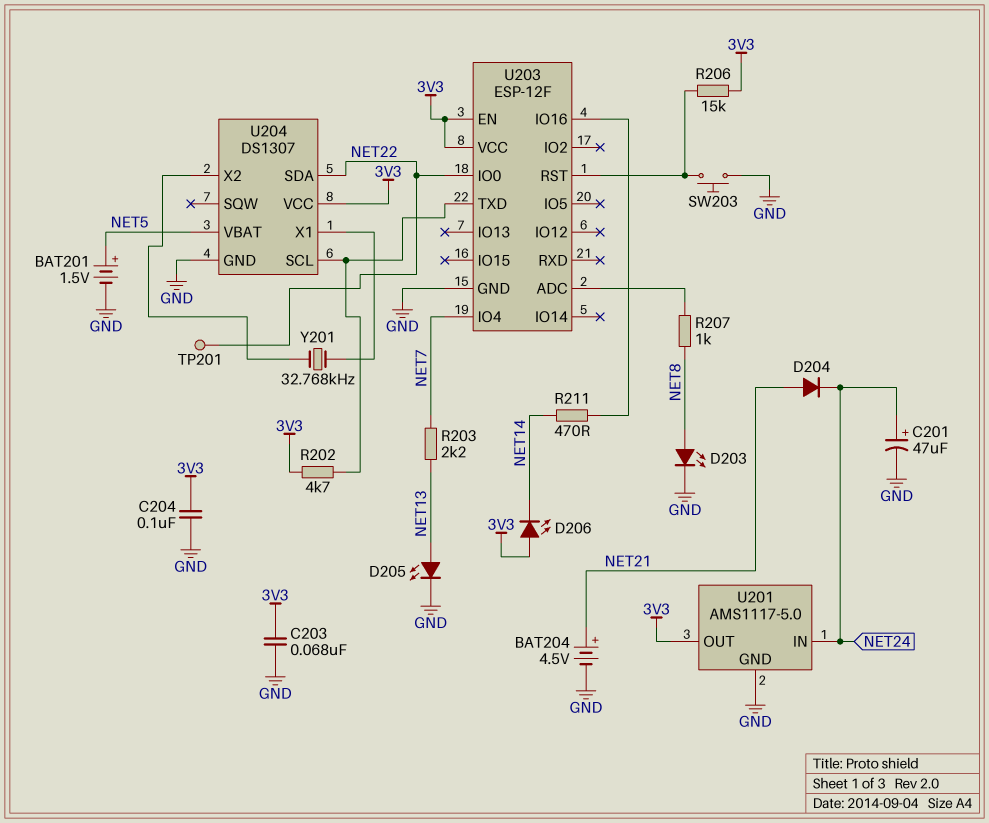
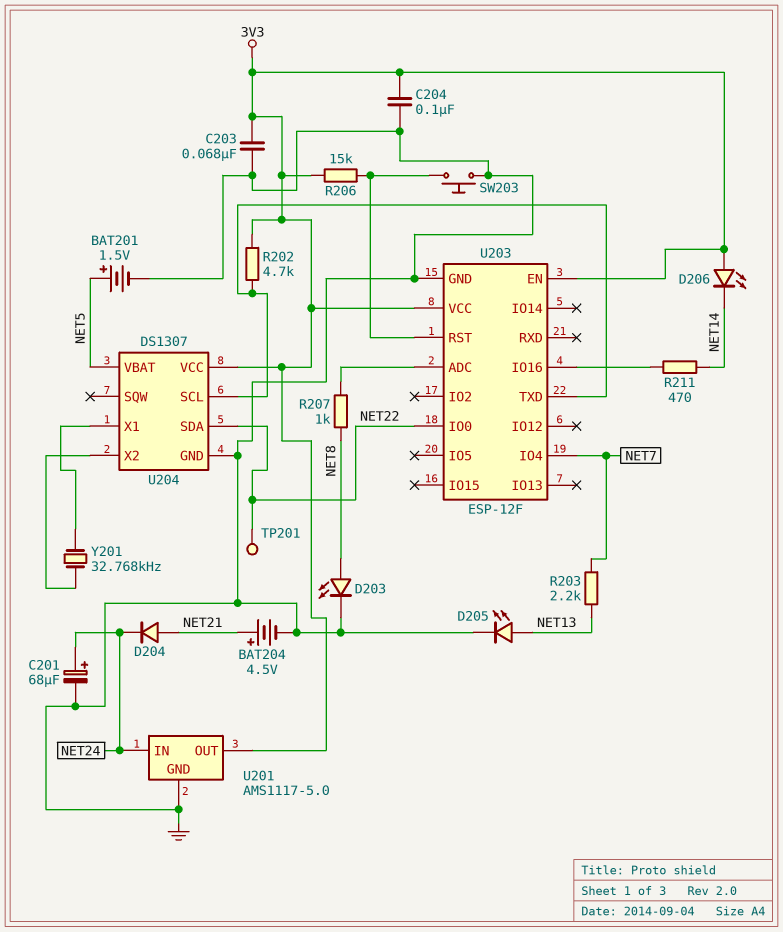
C201: 47uF (plus NET24, minus GND) -> 68uF (plus NET24, minus GND)

